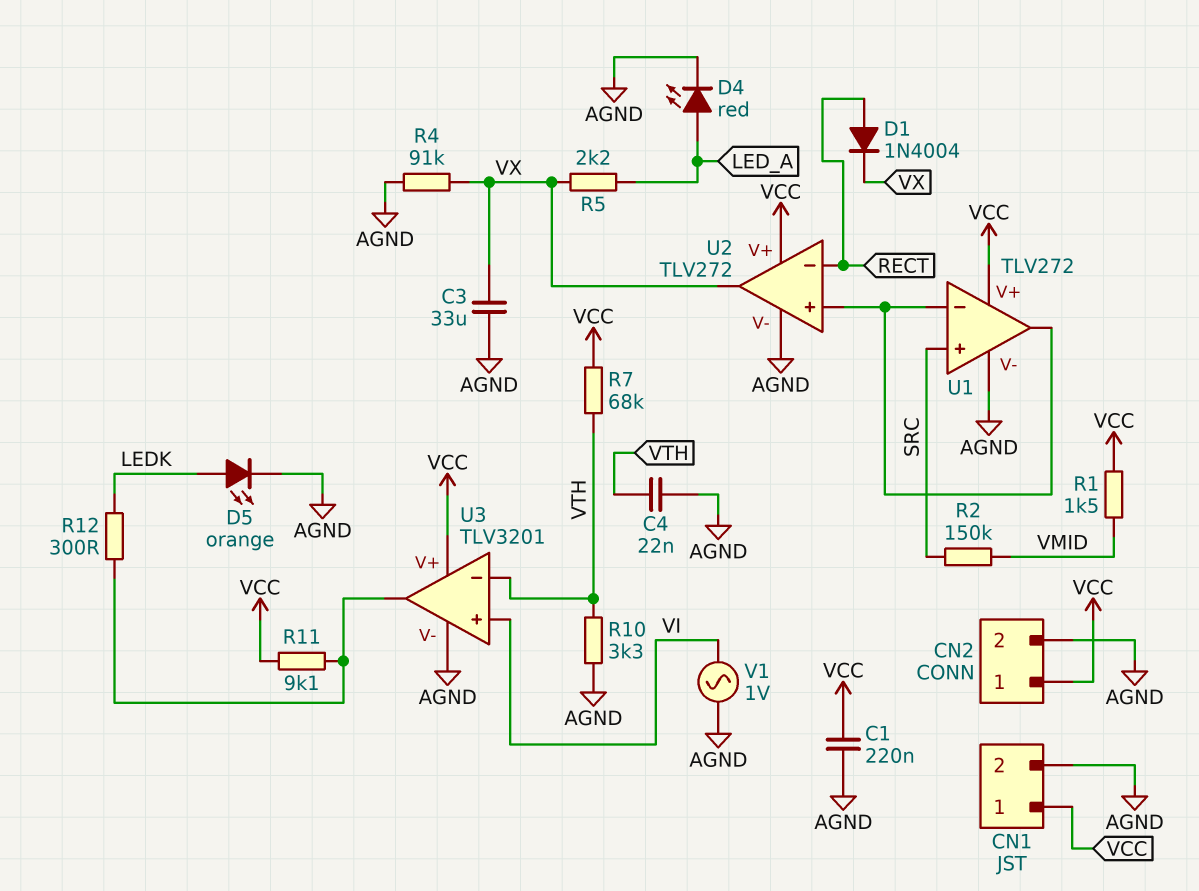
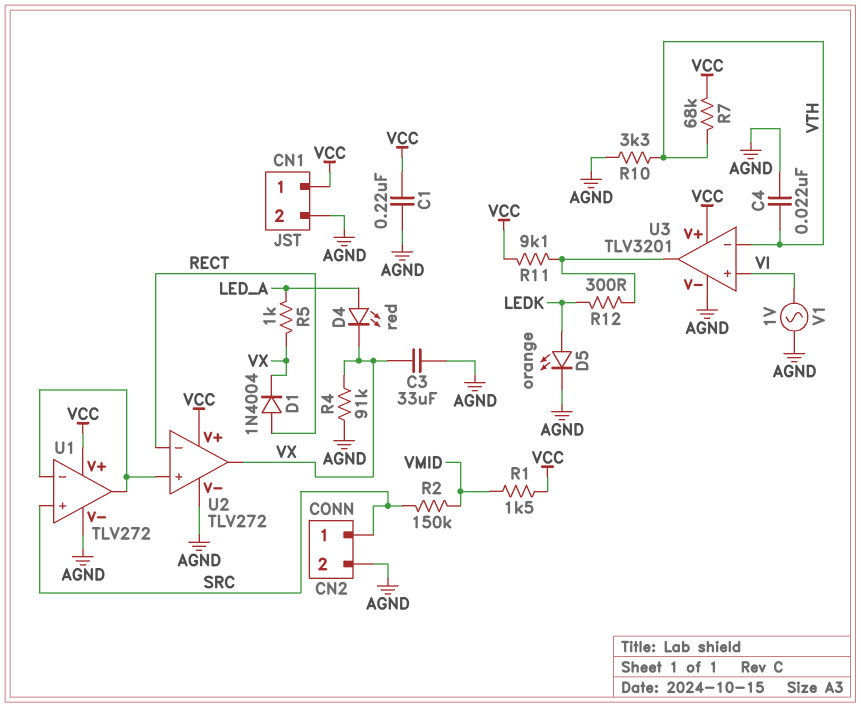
CN2 pin 1: VCC -> SRC
D4: LED red (A LED_A, K AGND) -> LED red (A LED_A, K VX)
R5: 2.2k (LED_A, VX) -> 1k (LED_A, VX)

